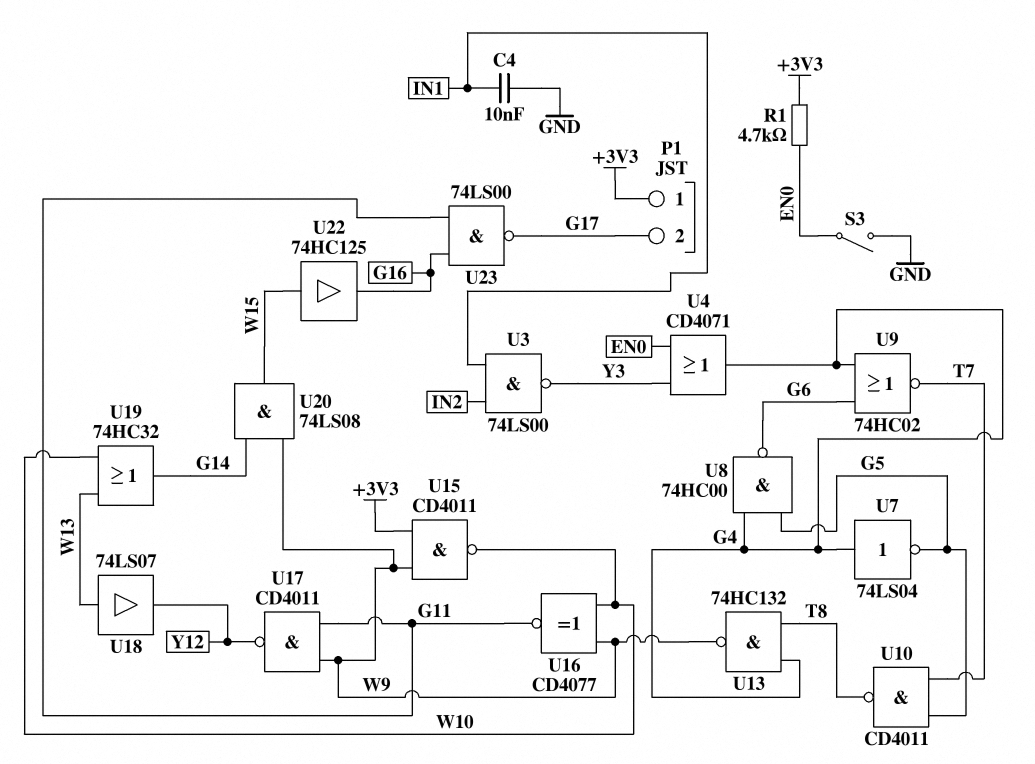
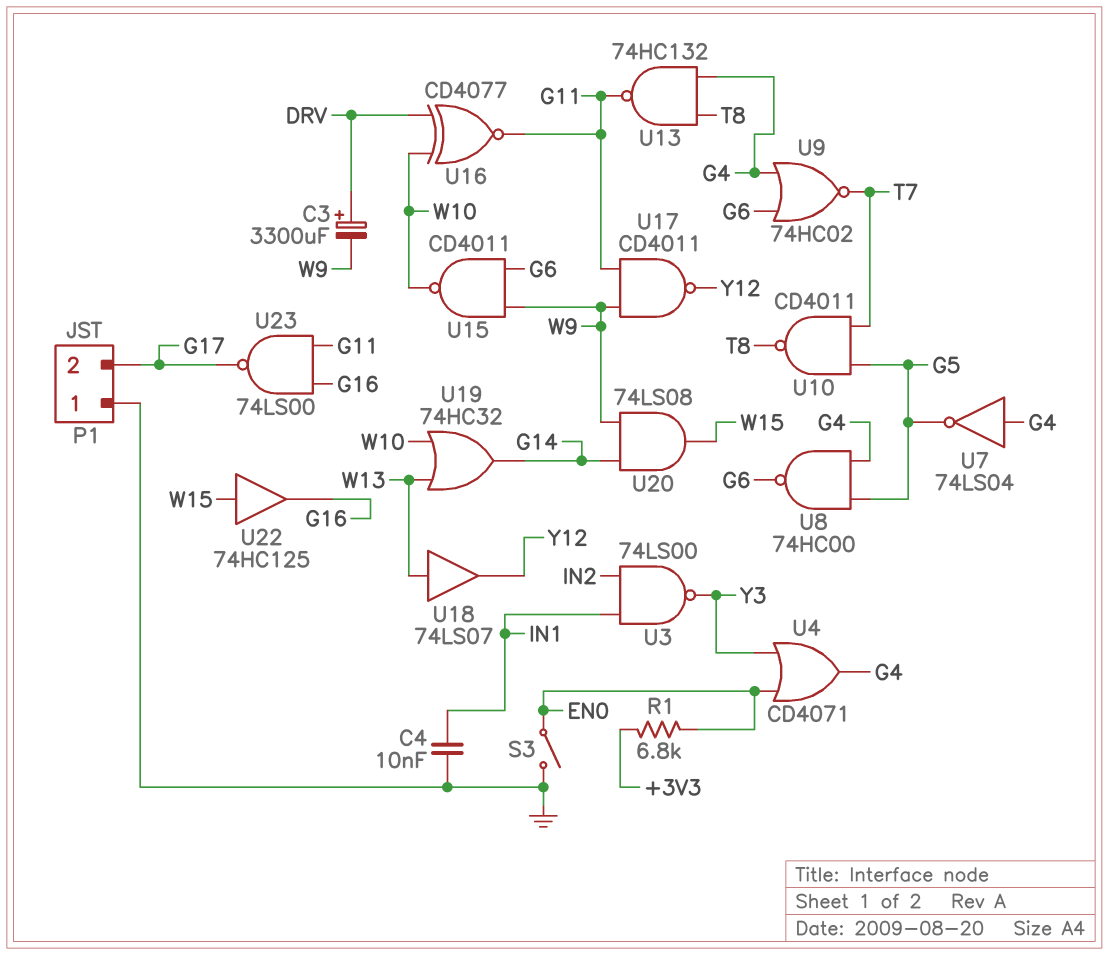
C3: none -> 3300uF (plus DRV, minus W9)
P1 pin 1: +3V3 -> GND
R1: 4.7k (+3V3, EN0) -> 6.8k (+3V3, EN0)
U13: NAND 74HC132 (in G4, in T8, out W9) -> NAND 74HC132 (in G4, in T8, out G11)
U15: NAND CD4011 (in +3V3, in W9, out W10) -> NAND CD4011 (in G6, in W9, out W10)
U16: XNOR CD4077 (in W9, in W10, out G11) -> XNOR CD4077 (in DRV, in W10, out G11)

